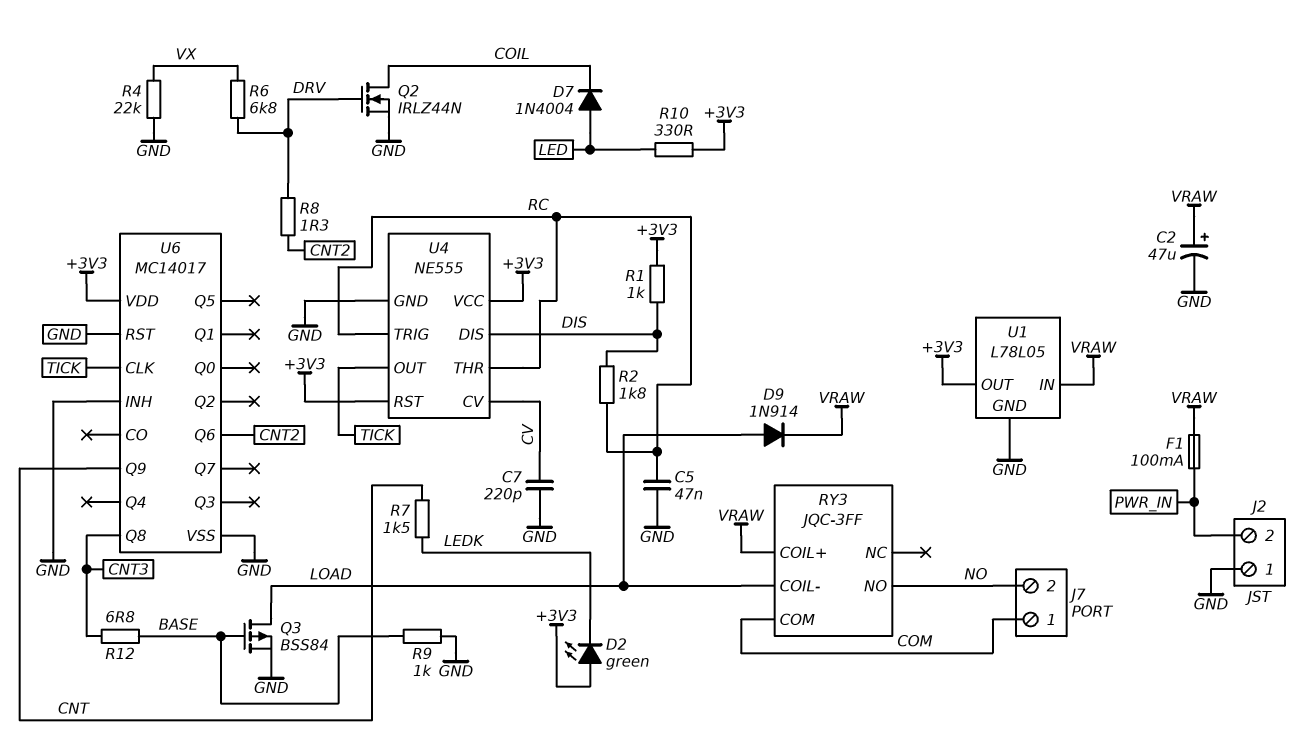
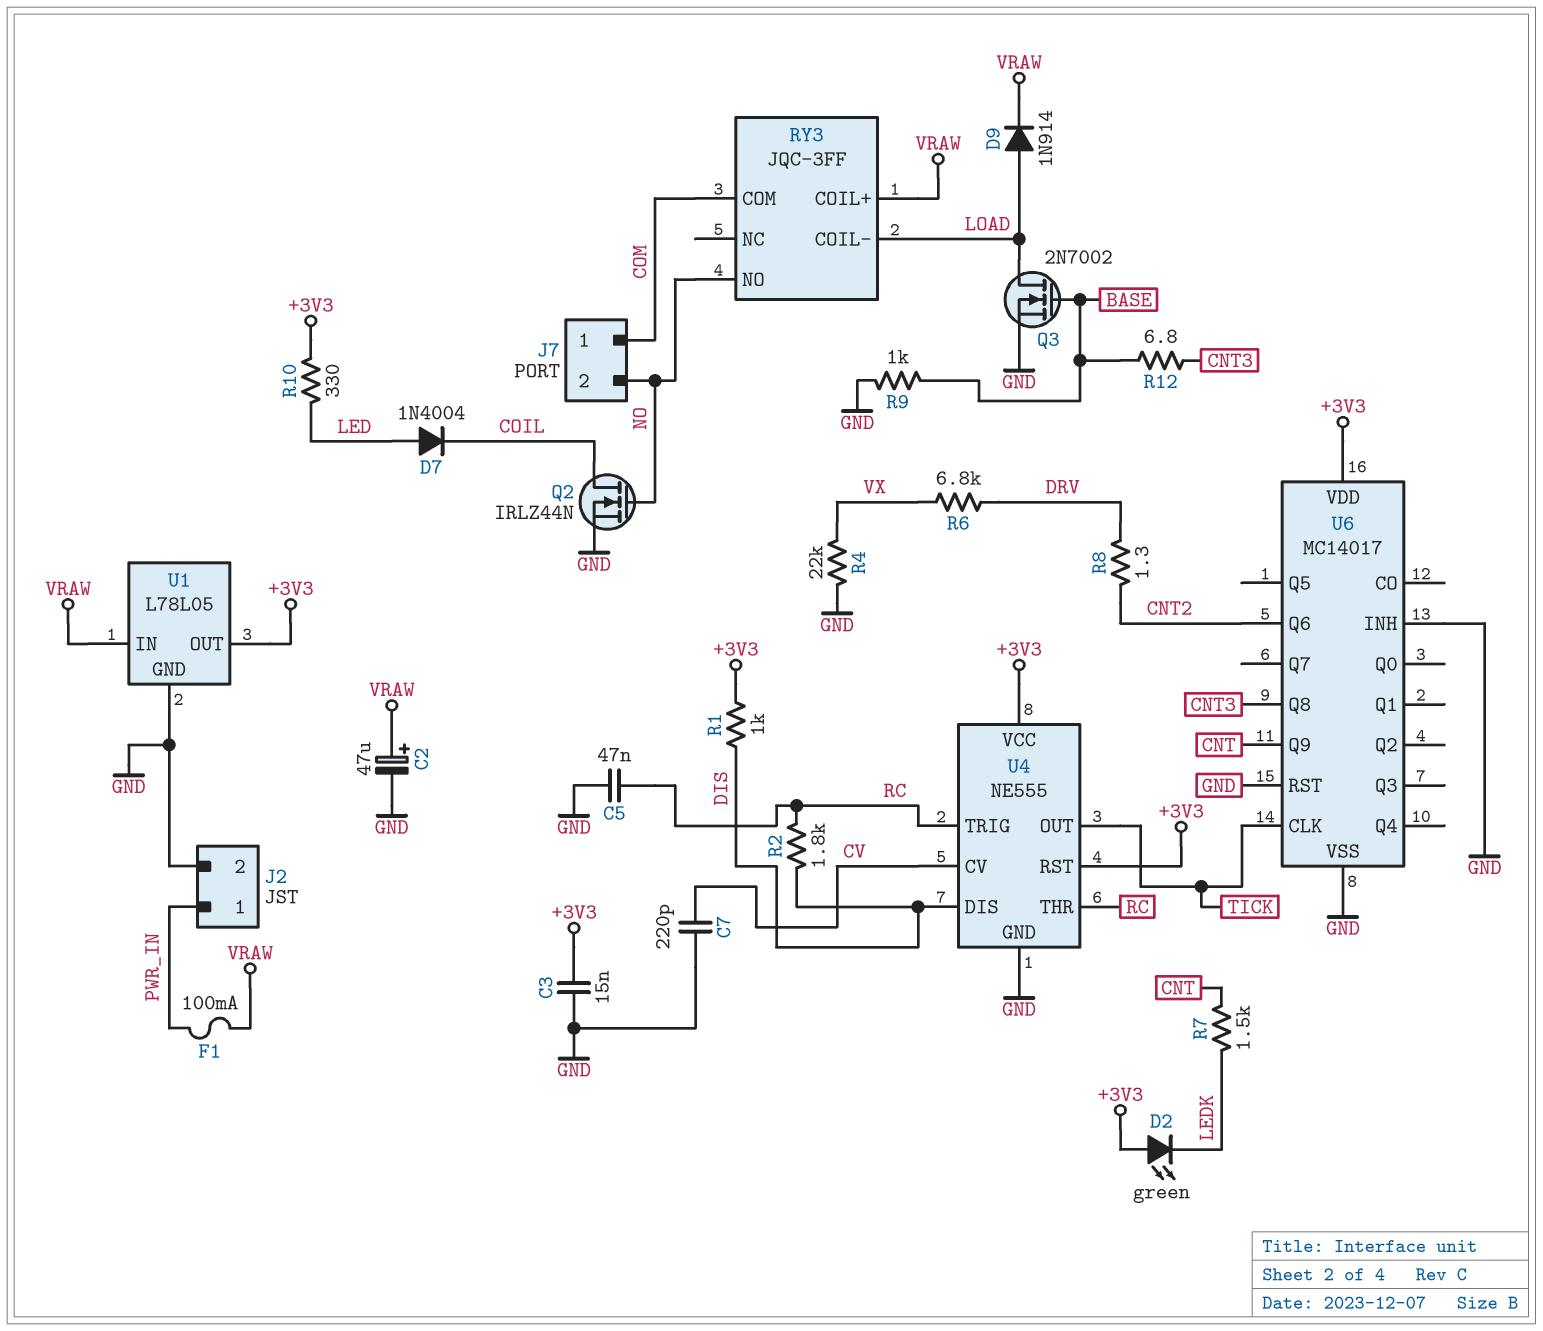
C3: none -> 15nF (+3V3, GND)
J2 pin 1: GND -> PWR_IN
J2 pin 2: PWR_IN -> GND
Q2: NMOS IRLZ44N (G DRV, D COIL, S GND) -> NMOS IRLZ44N (G NO, D COIL, S GND)
Q3: PMOS BSS84 (G BASE, D LOAD, S GND) -> NMOS 2N7002 (G BASE, D LOAD, S GND)

